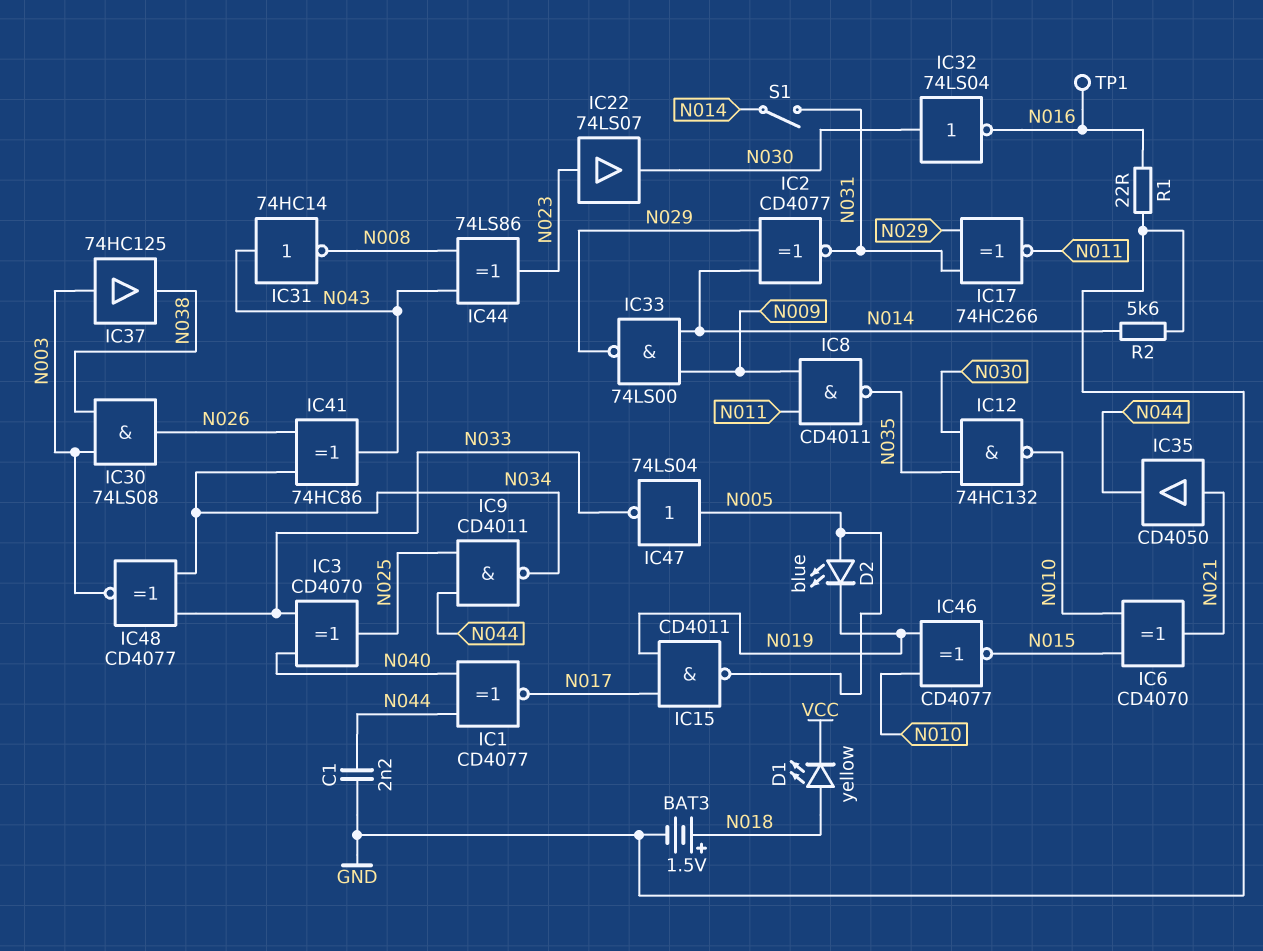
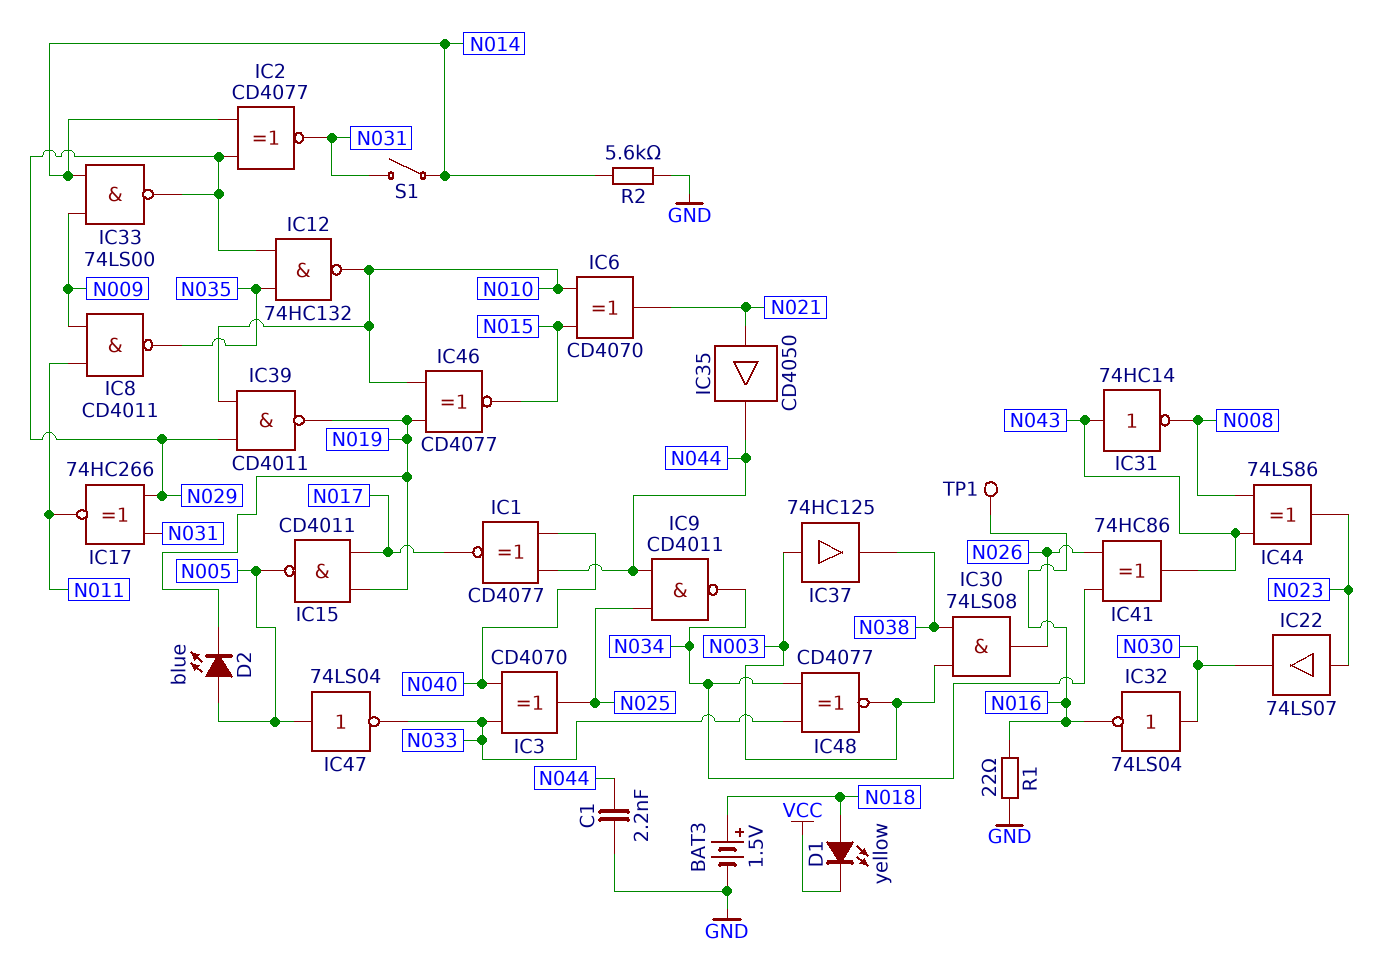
IC12: NAND 74HC132 (in N030, in N035, out N010) -> NAND 74HC132 (in N029, in N035, out N010)
IC39: none -> NAND CD4011 (in N010, in N029, out N019)

